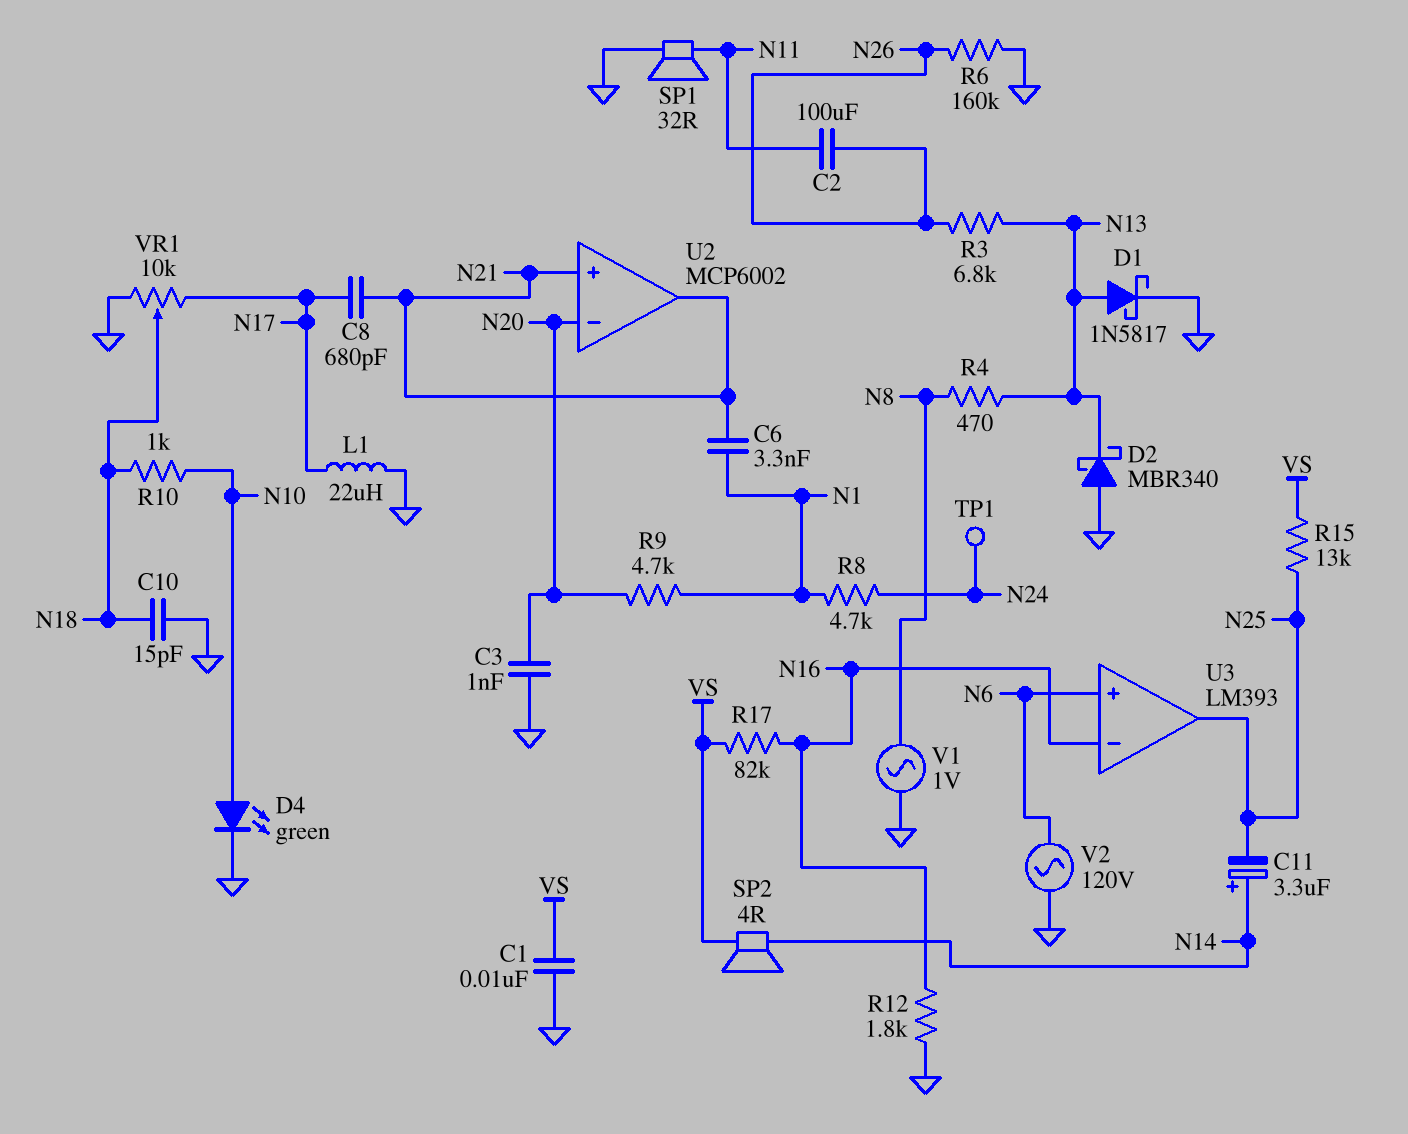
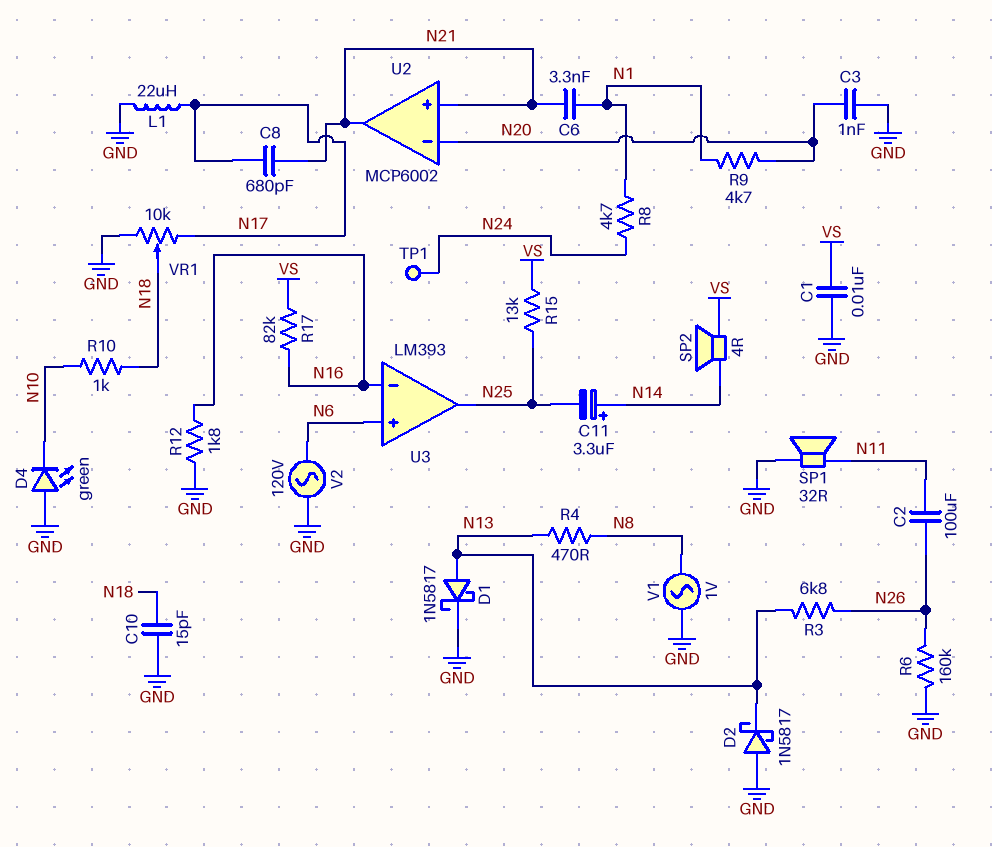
D2: schottky MBR340 (A GND, K N13) -> schottky 1N5817 (A GND, K N13)
D4: LED green (A N10, K GND) -> LED green (A GND, K N10)

